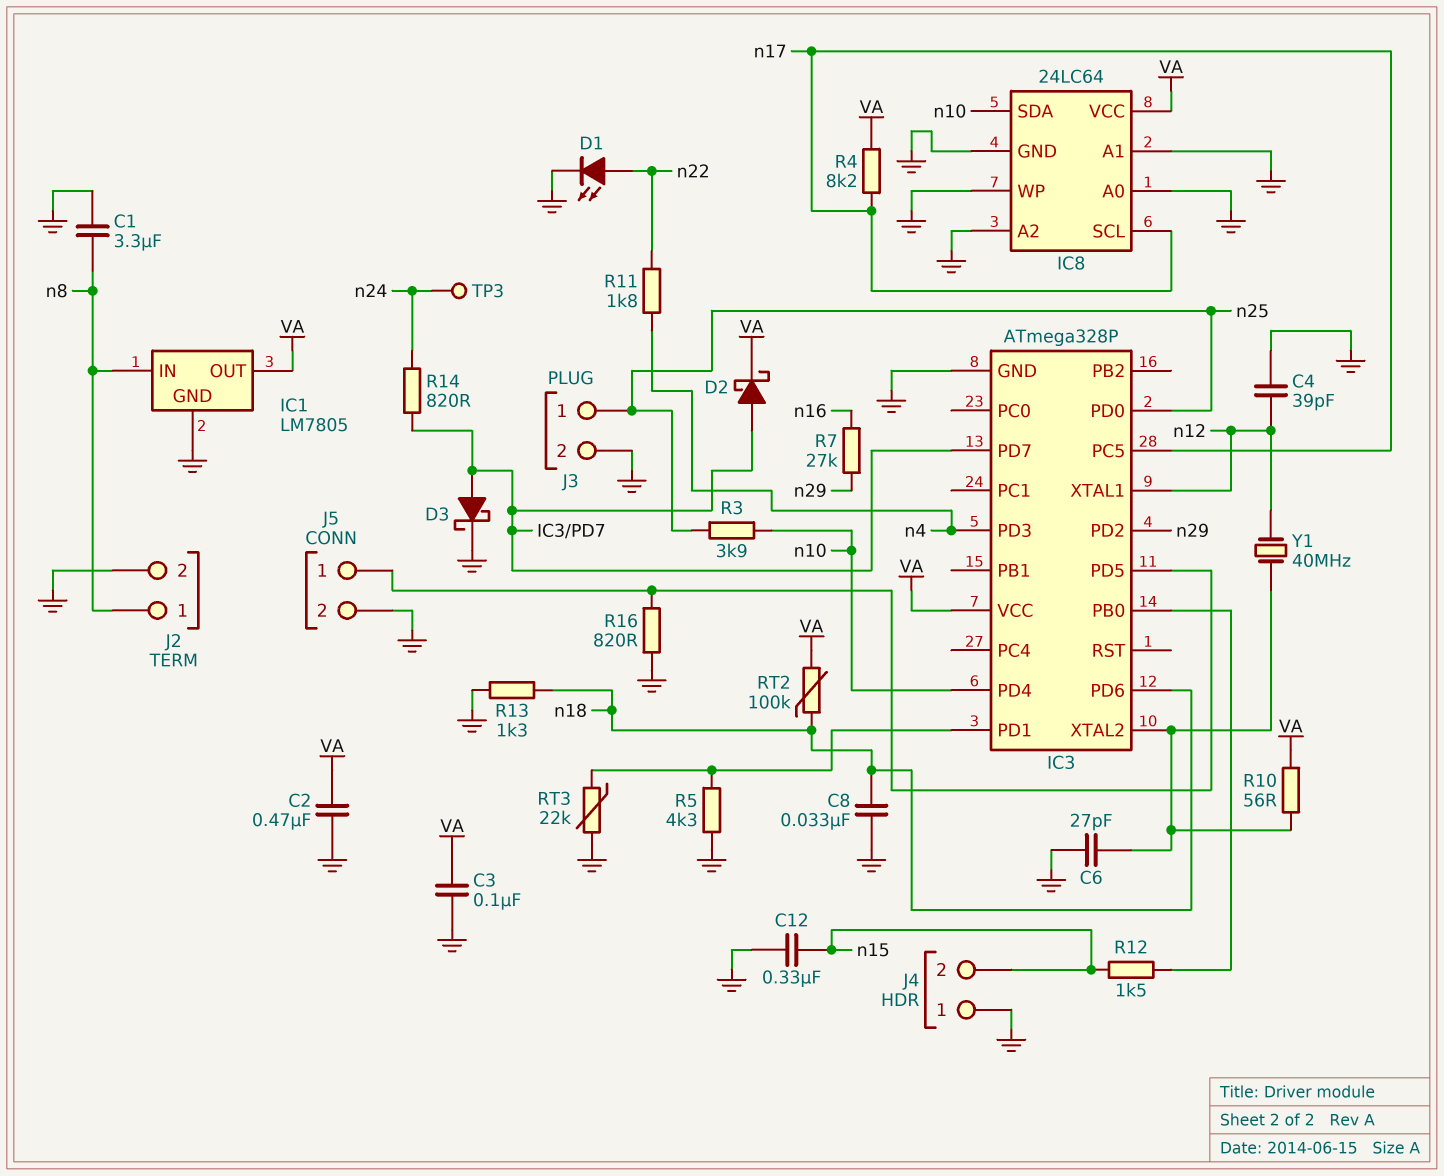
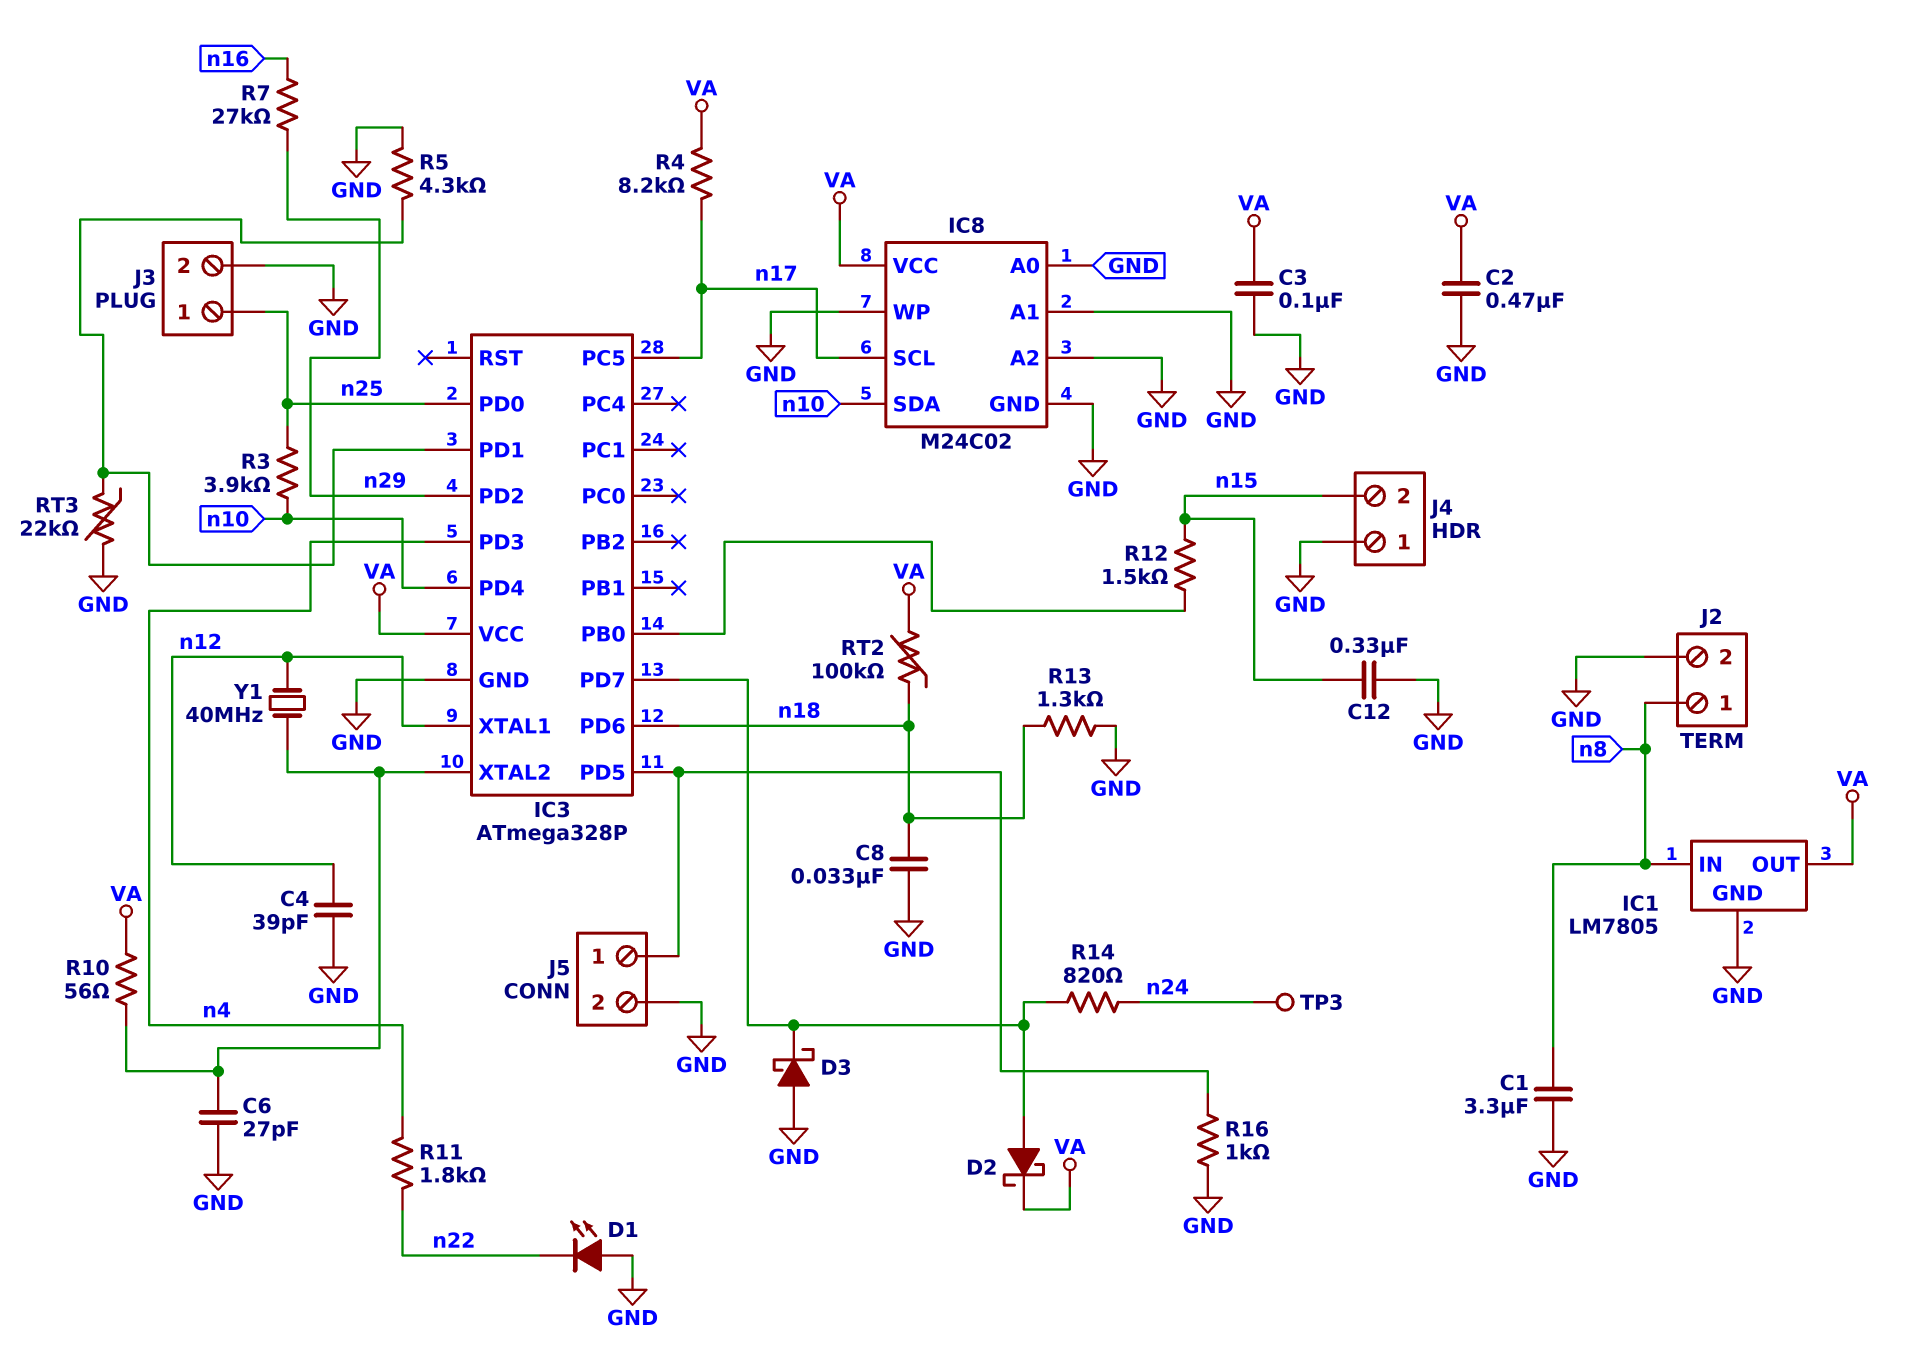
D1: LED (A n22, K GND) -> LED (A GND, K n22)
D3: schottky (A IC3/PD7, K GND) -> schottky (A GND, K IC3/PD7)
IC8: 24LC64 -> M24C02
R16: 820 (GND, IC3/PD5) -> 1k (GND, IC3/PD5)

